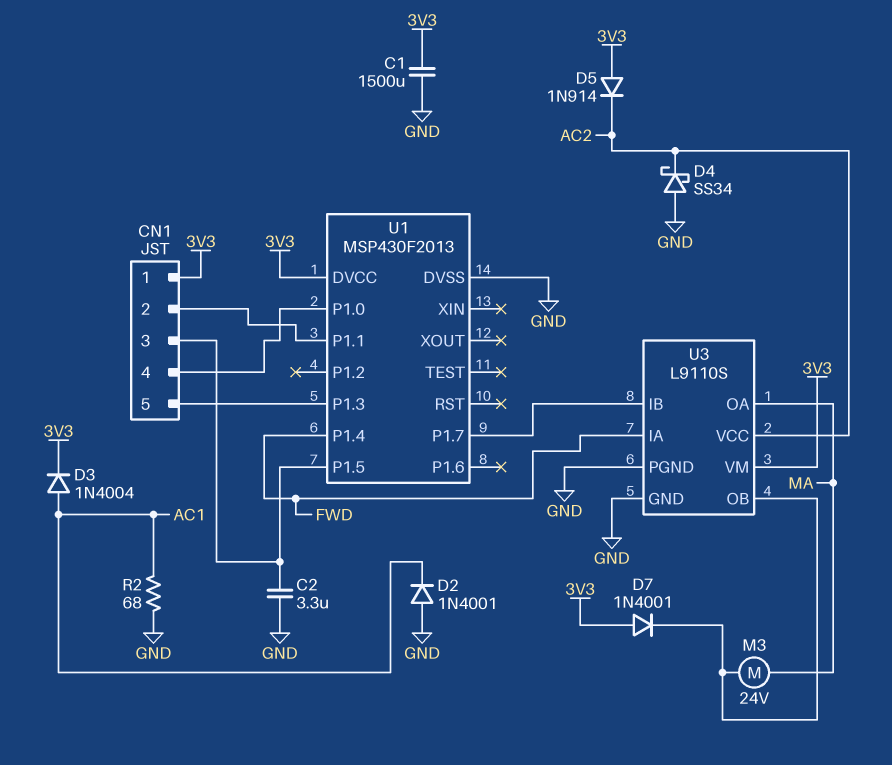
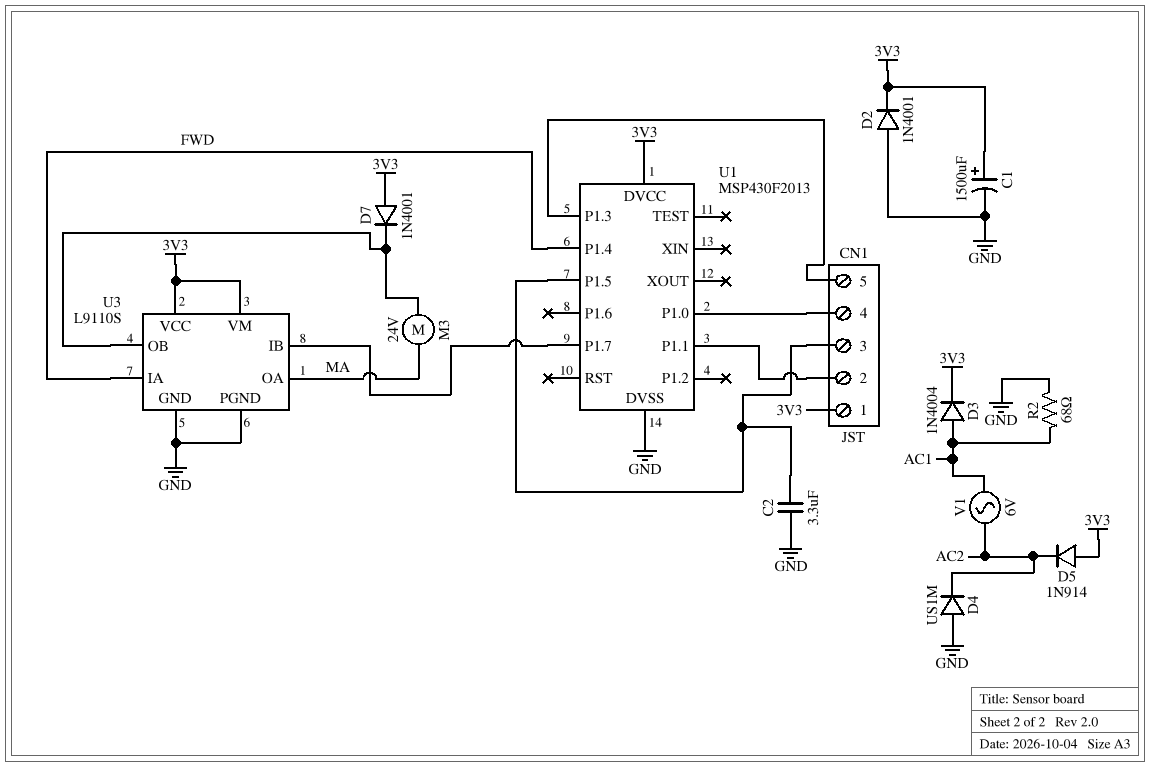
C1: 1500uF (3V3, GND) -> 1500uF (plus 3V3, minus GND)
D2: diode 1N4001 (A GND, K AC1) -> diode 1N4001 (A GND, K 3V3)
D4: schottky SS34 (A GND, K AC2) -> diode US1M (A GND, K AC2)
U3 pin VCC: AC2 -> 3V3
V1: none -> AC 6V (AC1, AC2)

